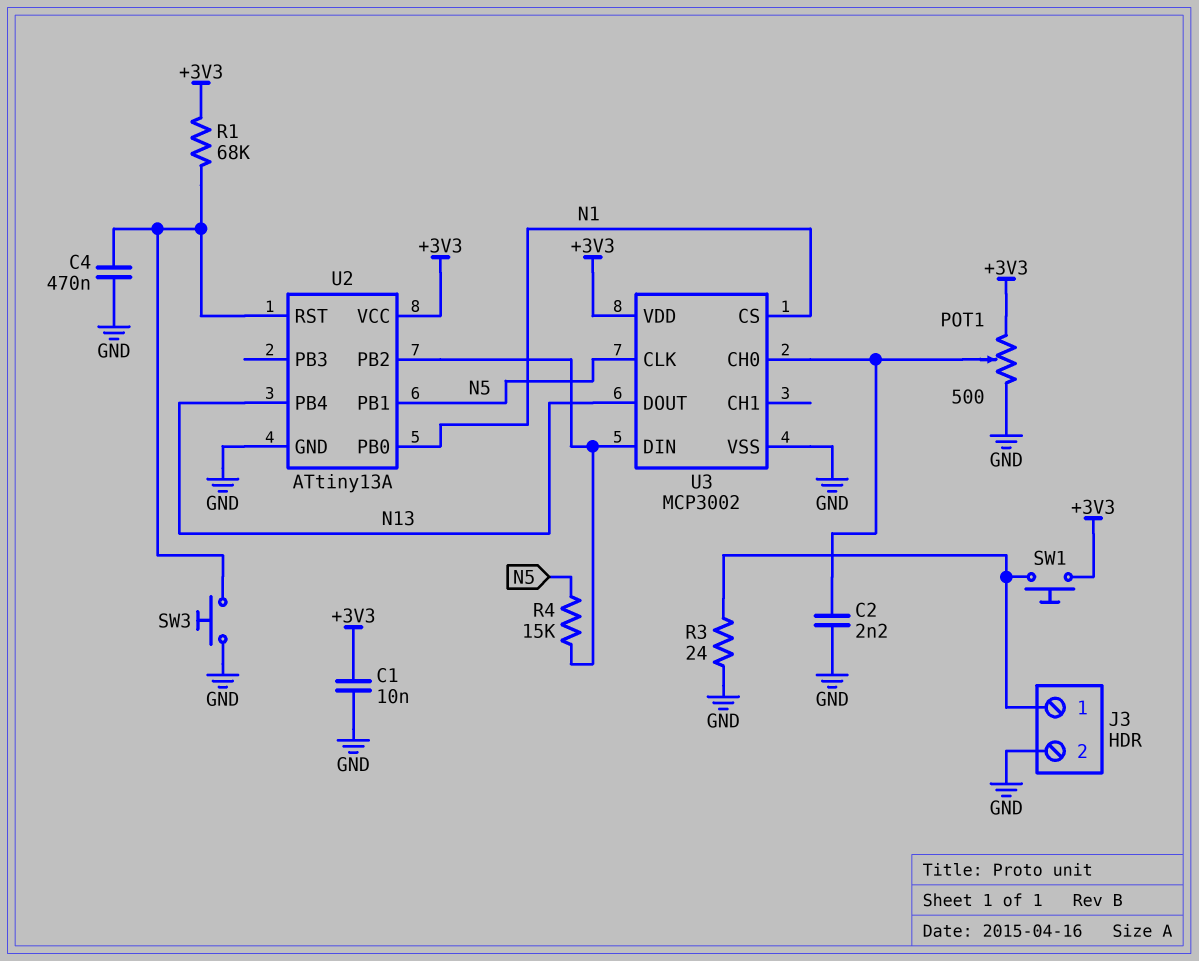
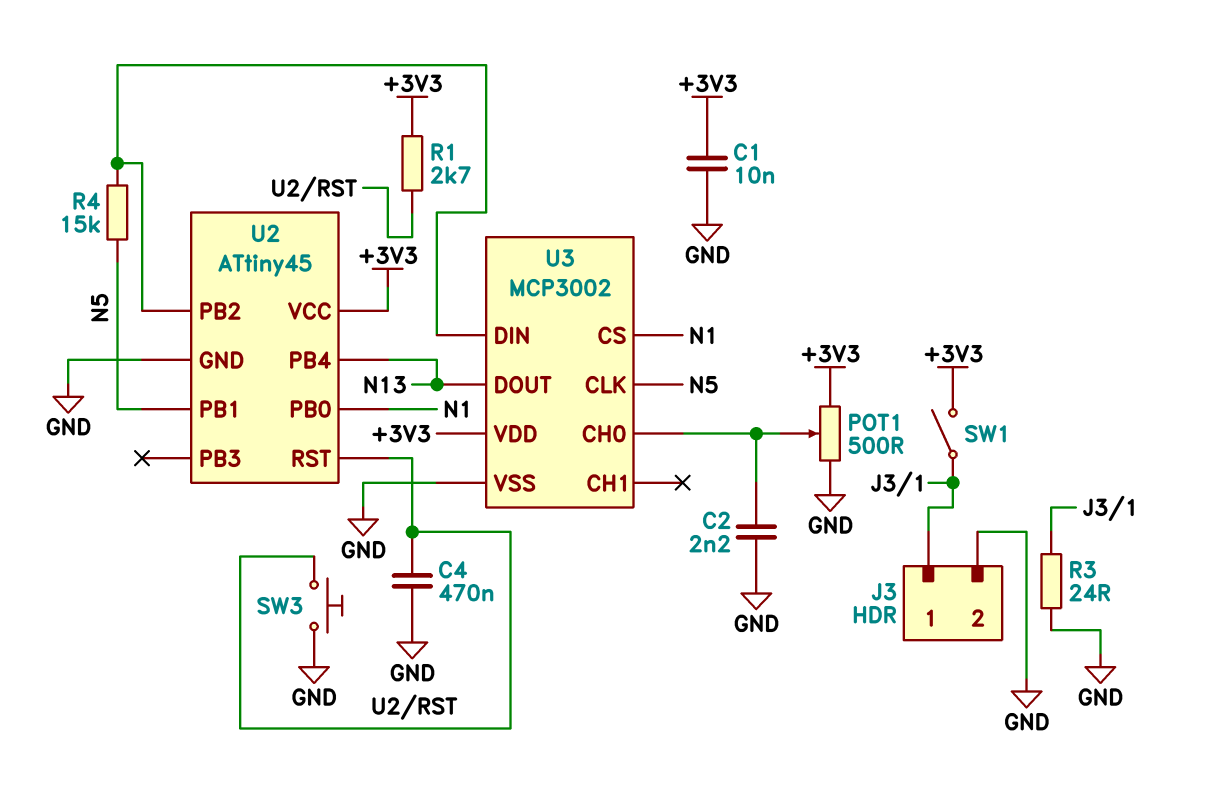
R1: 68k (+3V3, U2/RST) -> 2.7k (+3V3, U2/RST)
SW1: button (+3V3, J3/1) -> switch (+3V3, J3/1)
U2: ATtiny13A -> ATtiny45

